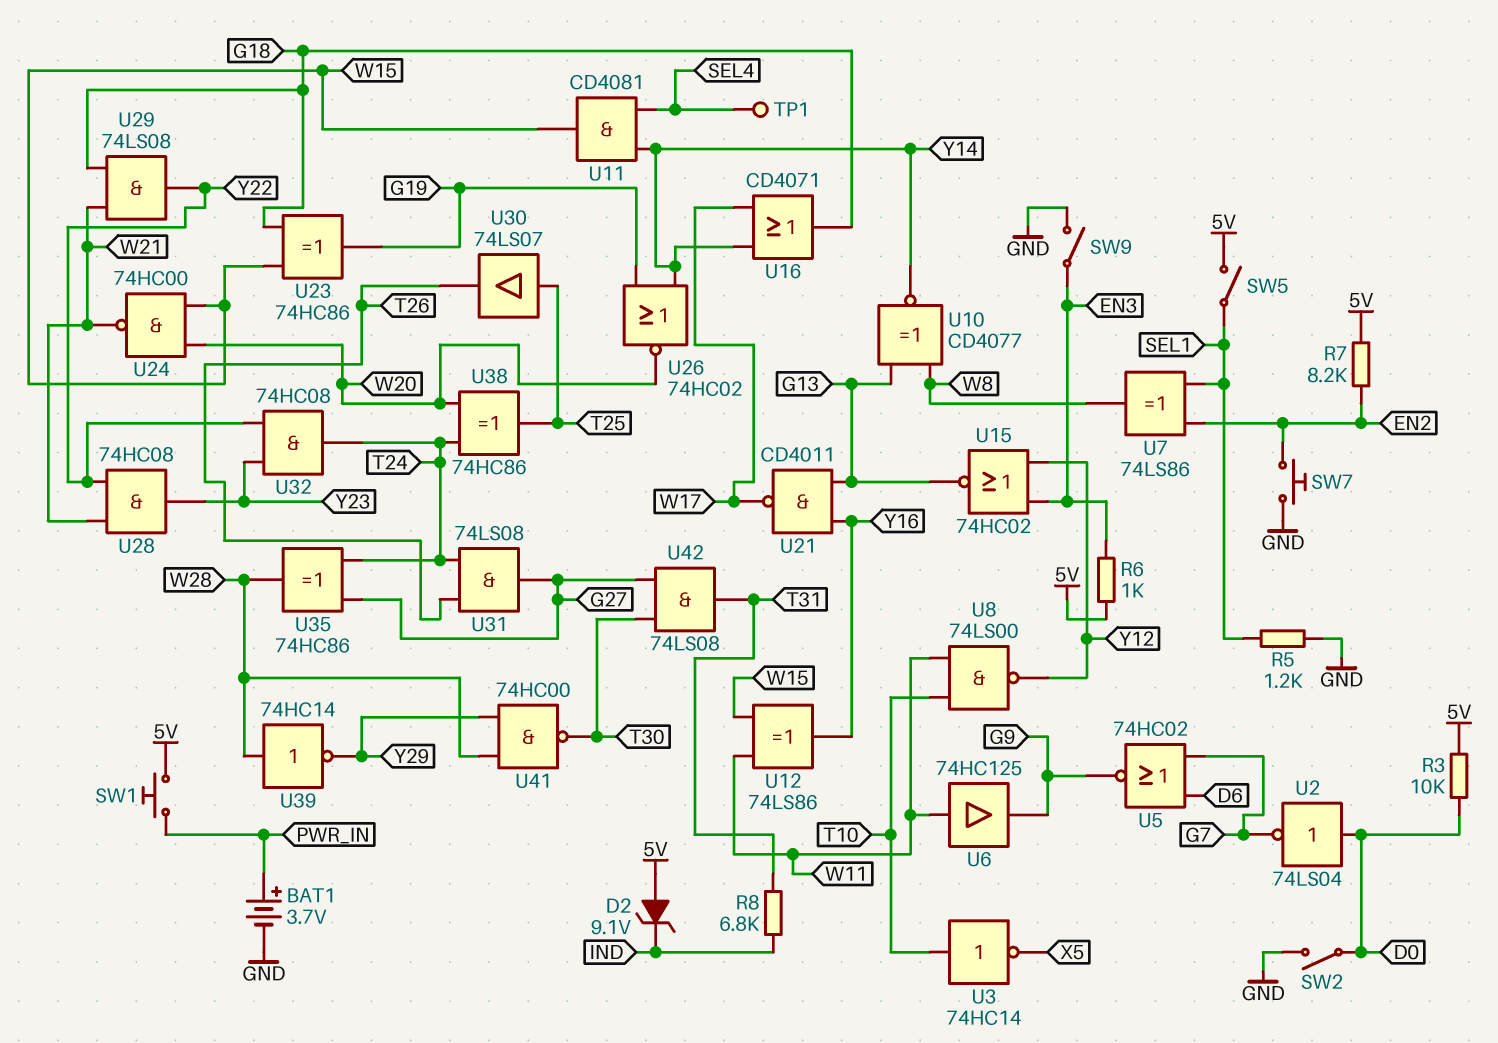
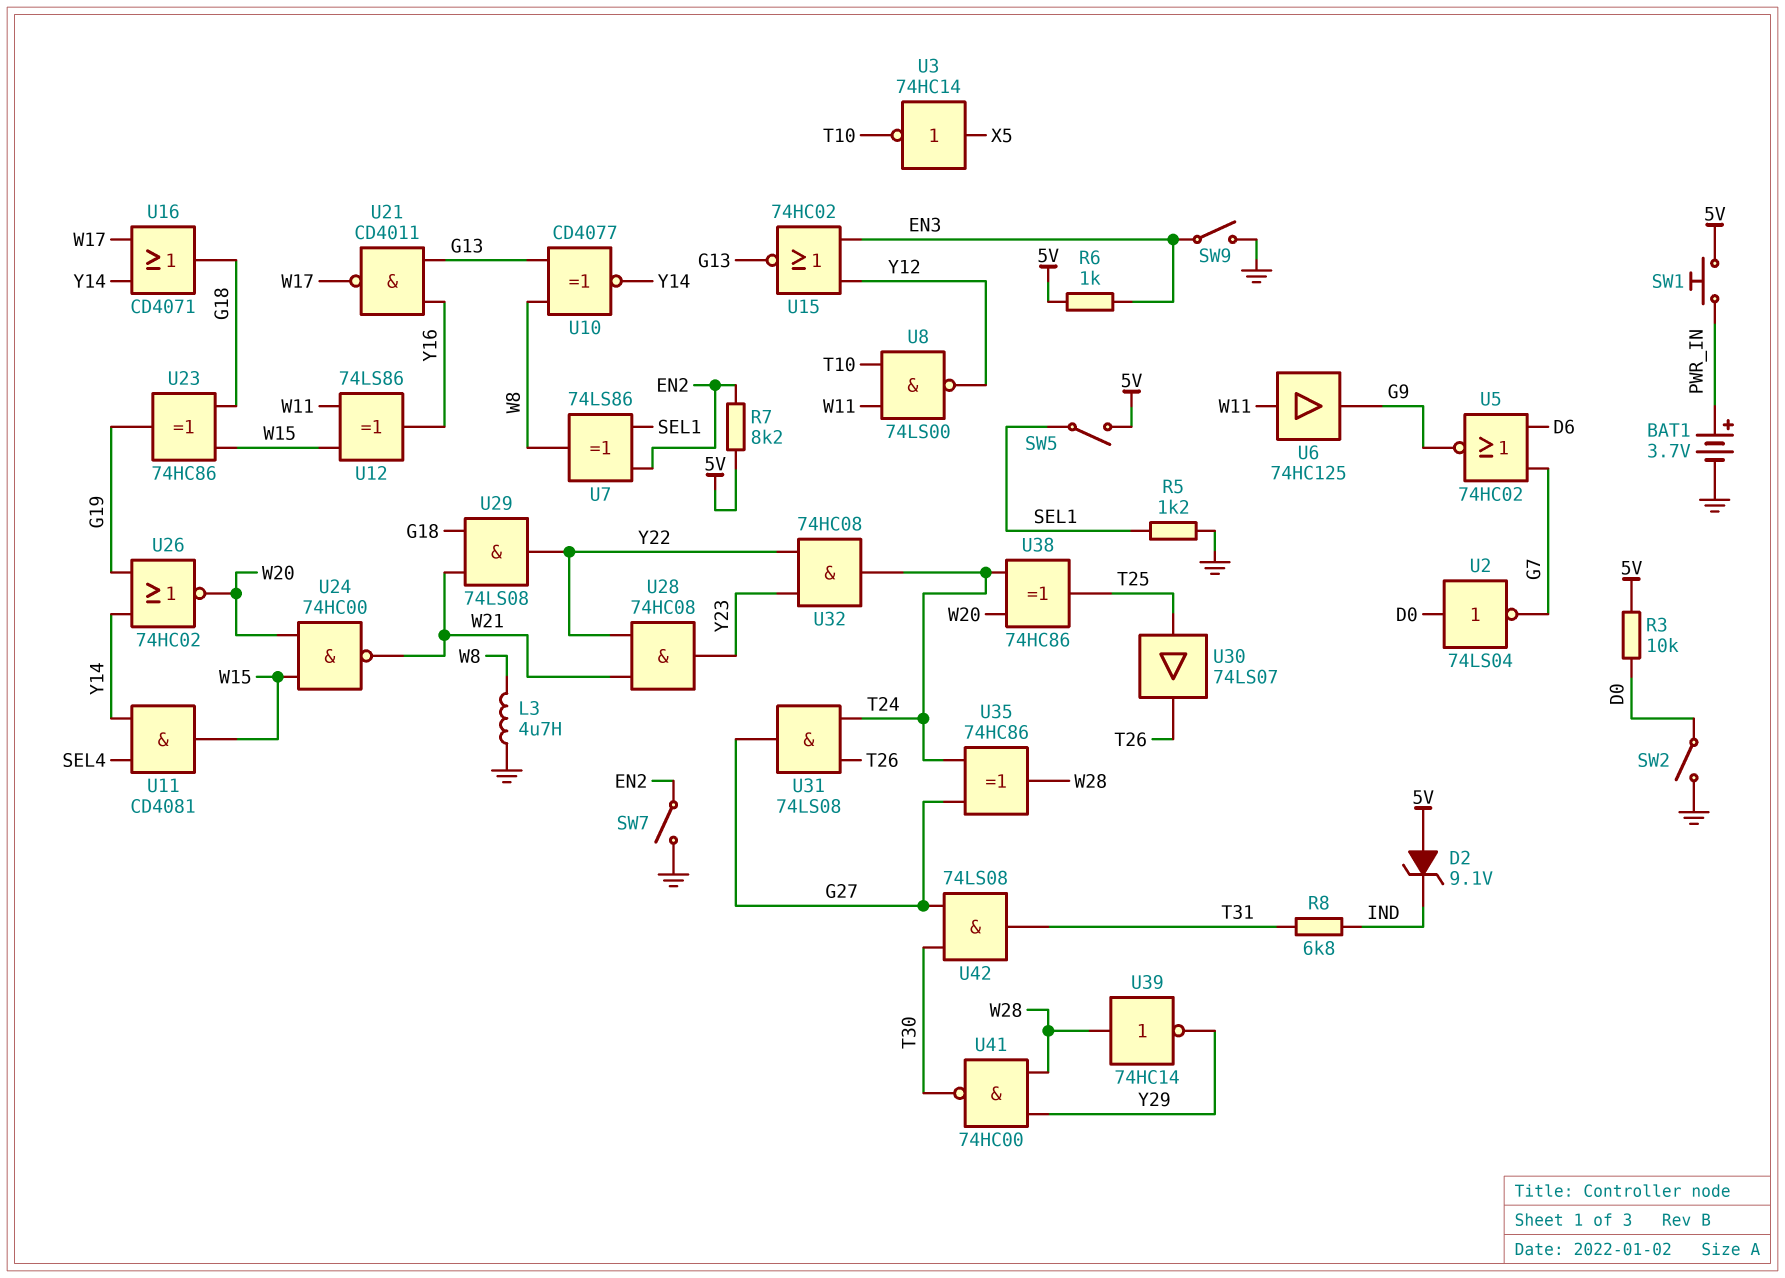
L3: none -> 4.7uH (GND, W8)
SW7: button (EN2, GND) -> switch (EN2, GND)
TP1: test point (SEL4) -> none
U3: NOT 74HC14 (in T10, out X5) -> NOT 74HC14 (in X5, out T10)

